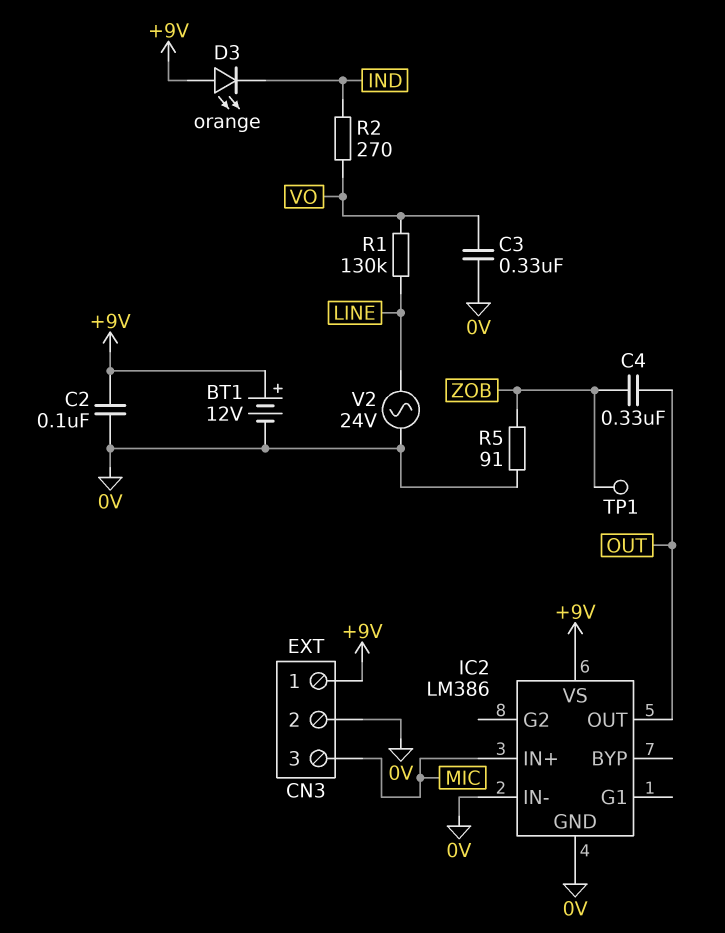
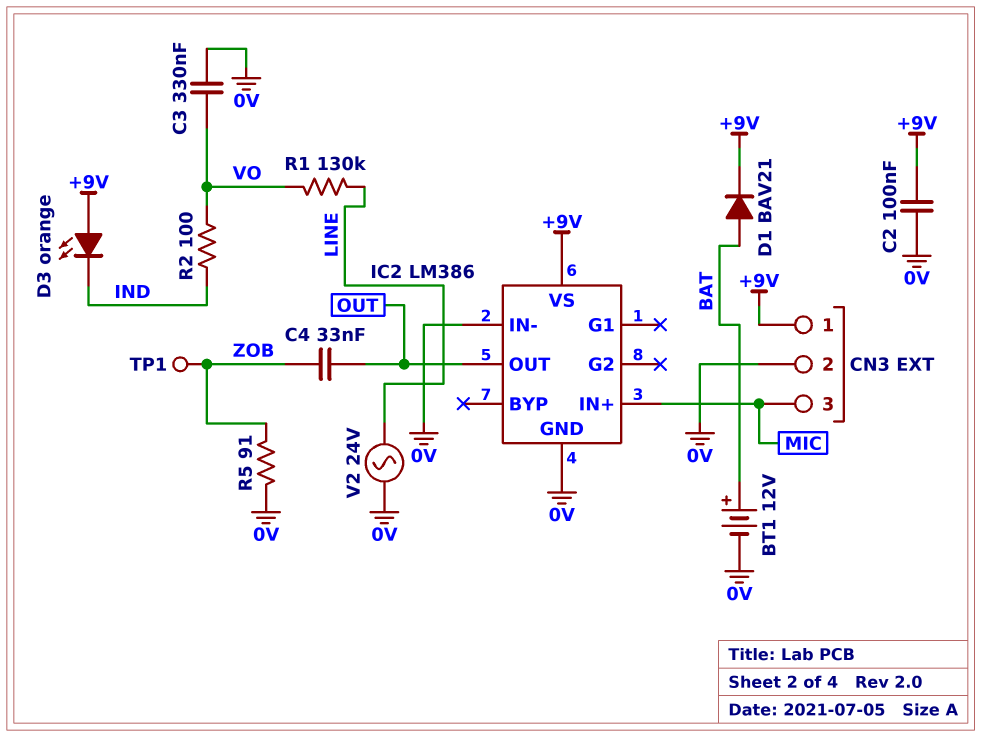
BT1: 12V (plus +9V, minus 0V) -> 12V (plus BAT, minus 0V)
C4: 330nF (OUT, ZOB) -> 33nF (OUT, ZOB)
D1: none -> diode BAV21 (A BAT, K +9V)
R2: 270 (IND, VO) -> 100 (IND, VO)

